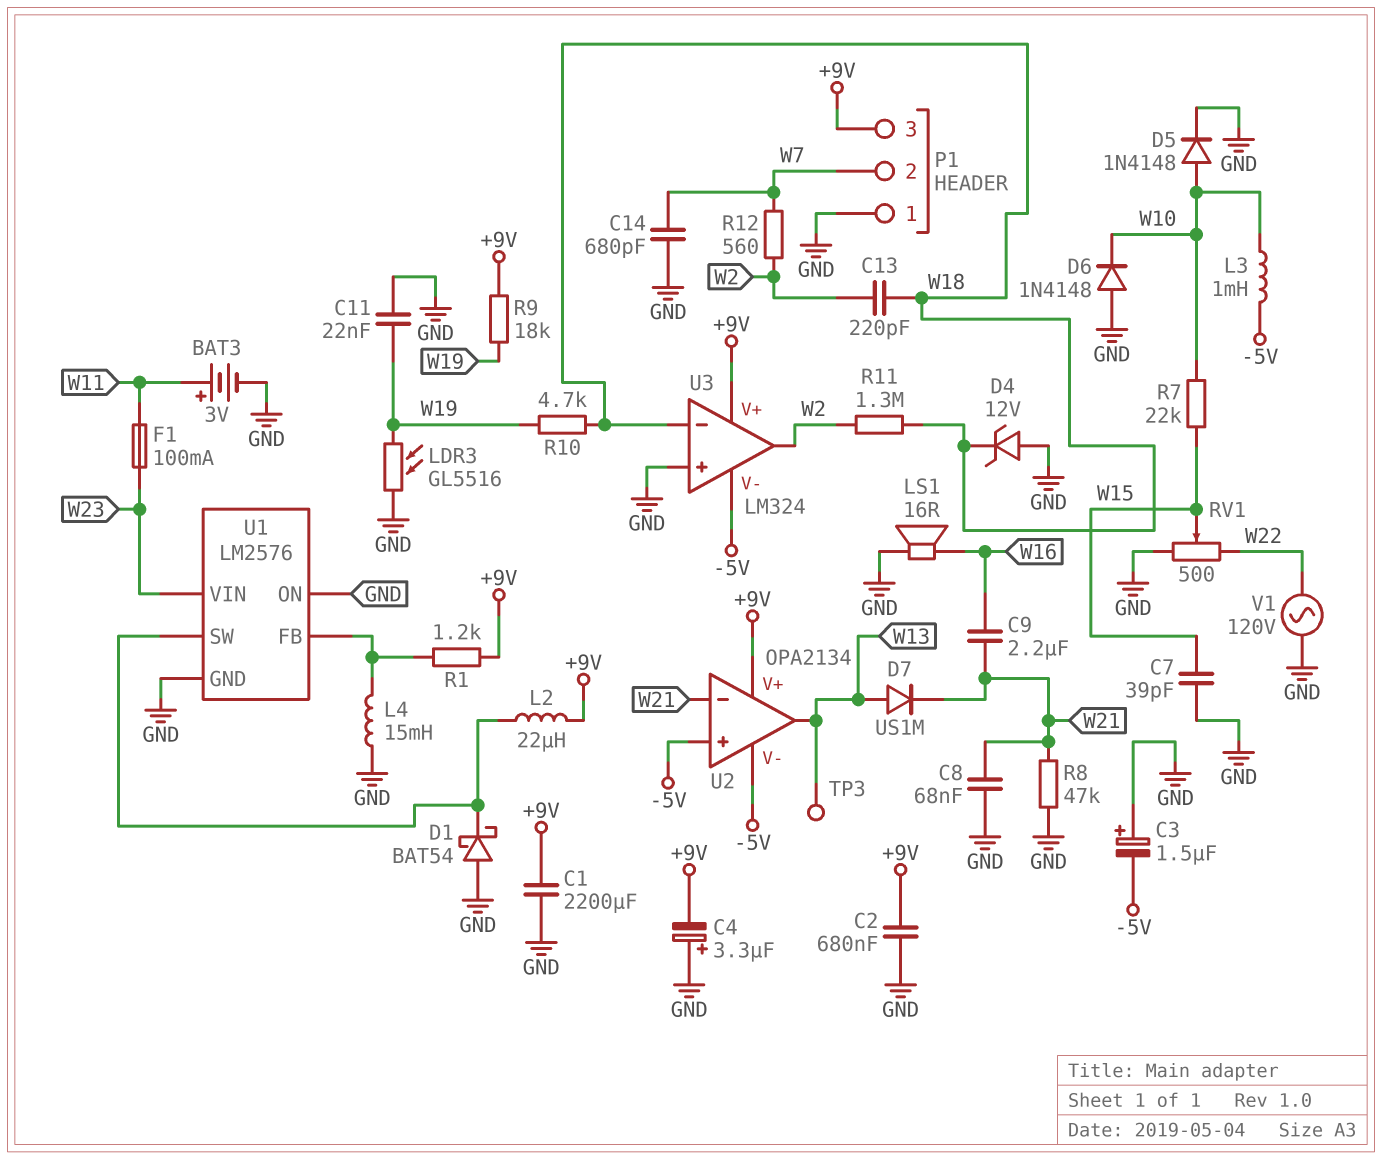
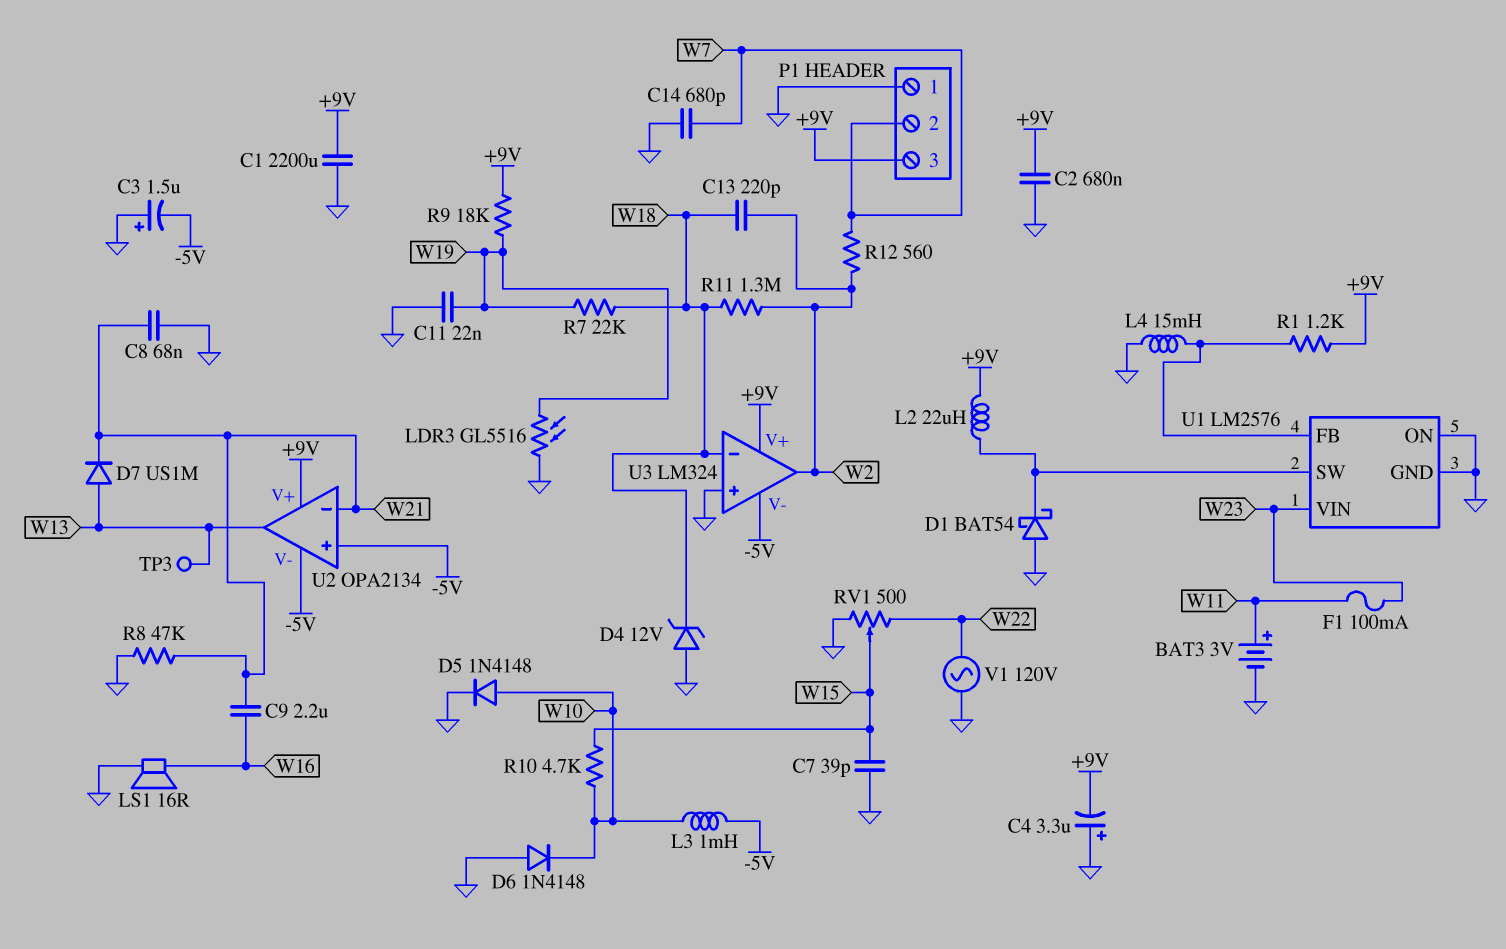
R7: 22k (W10, W15) -> 22k (W18, W19)
R10: 4.7k (W18, W19) -> 4.7k (W10, W15)

